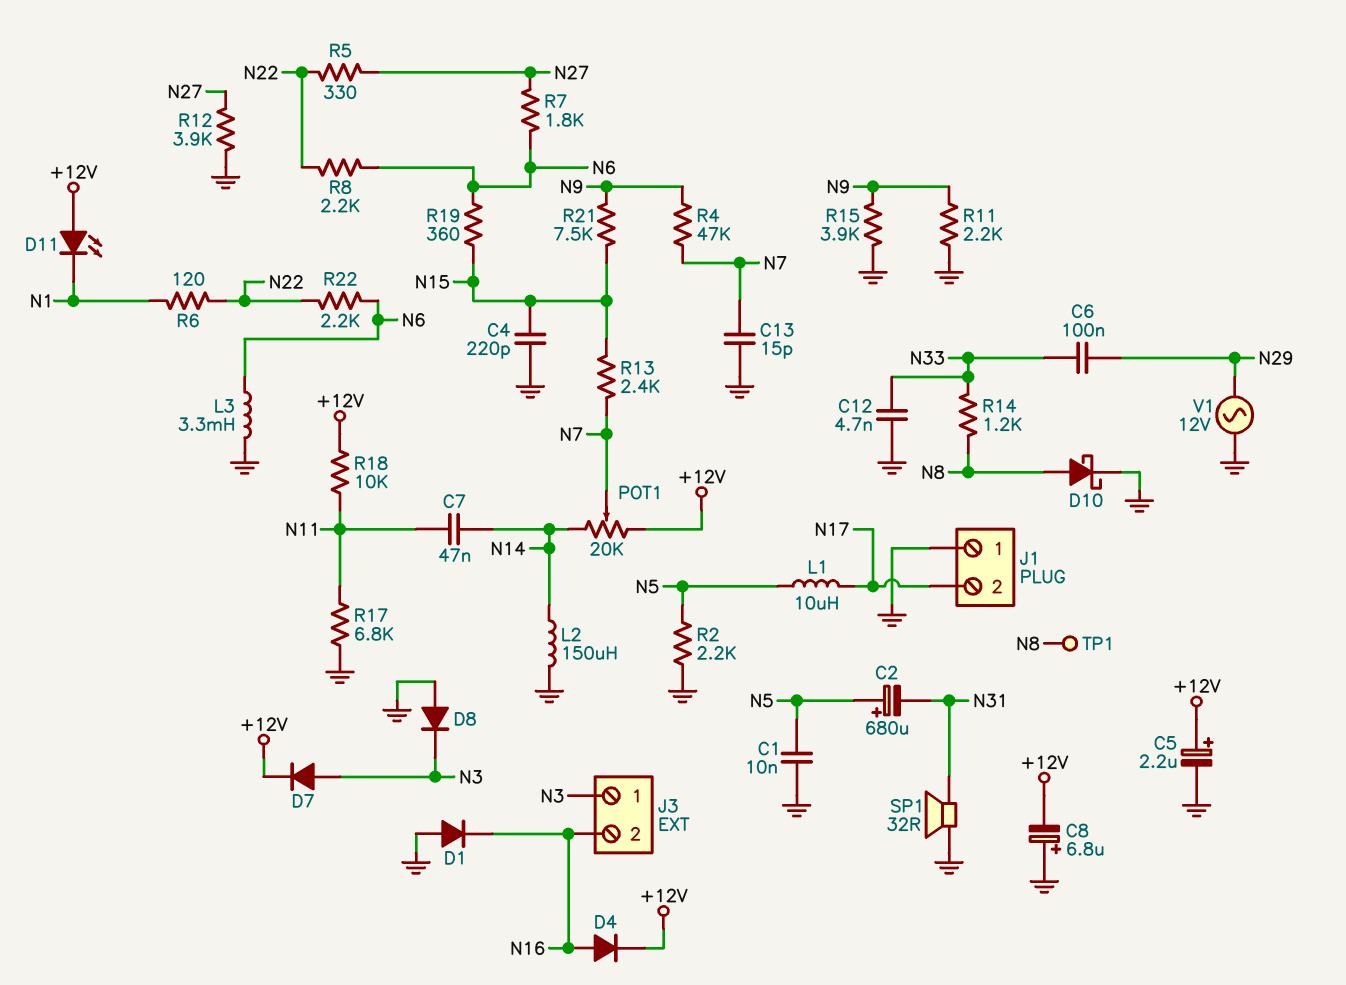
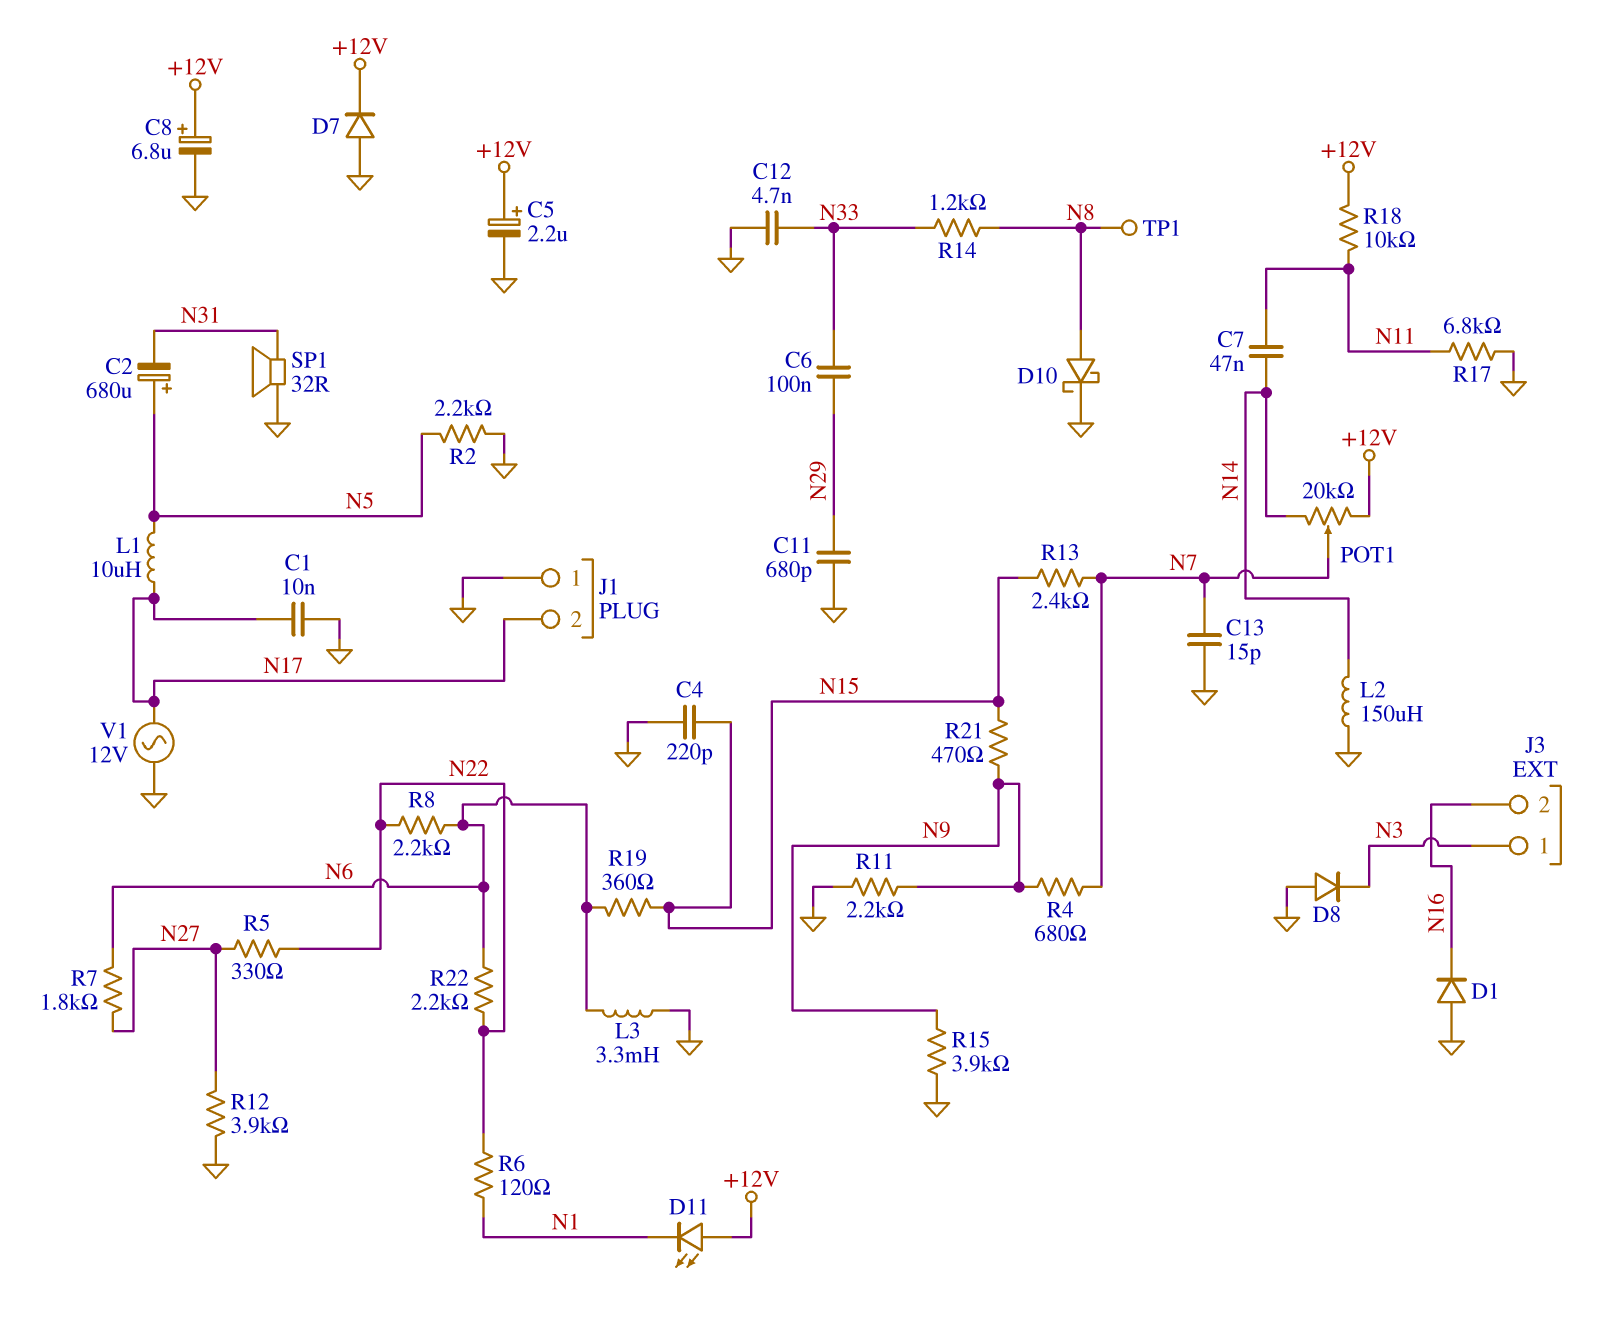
C1: 10nF (GND, N5) -> 10nF (GND, N17)
C8: 6.8uF (plus GND, minus +12V) -> 6.8uF (plus +12V, minus GND)
C11: none -> 680pF (GND, N29)
D4: diode (A N16, K +12V) -> none
D7: diode (A N3, K +12V) -> diode (A GND, K +12V)
R4: 47k (N7, N9) -> 680 (N7, N9)
R21: 7.5k (N9, N15) -> 470 (N9, N15)
V1: AC 12V (GND, N29) -> AC 12V (GND, N17)

